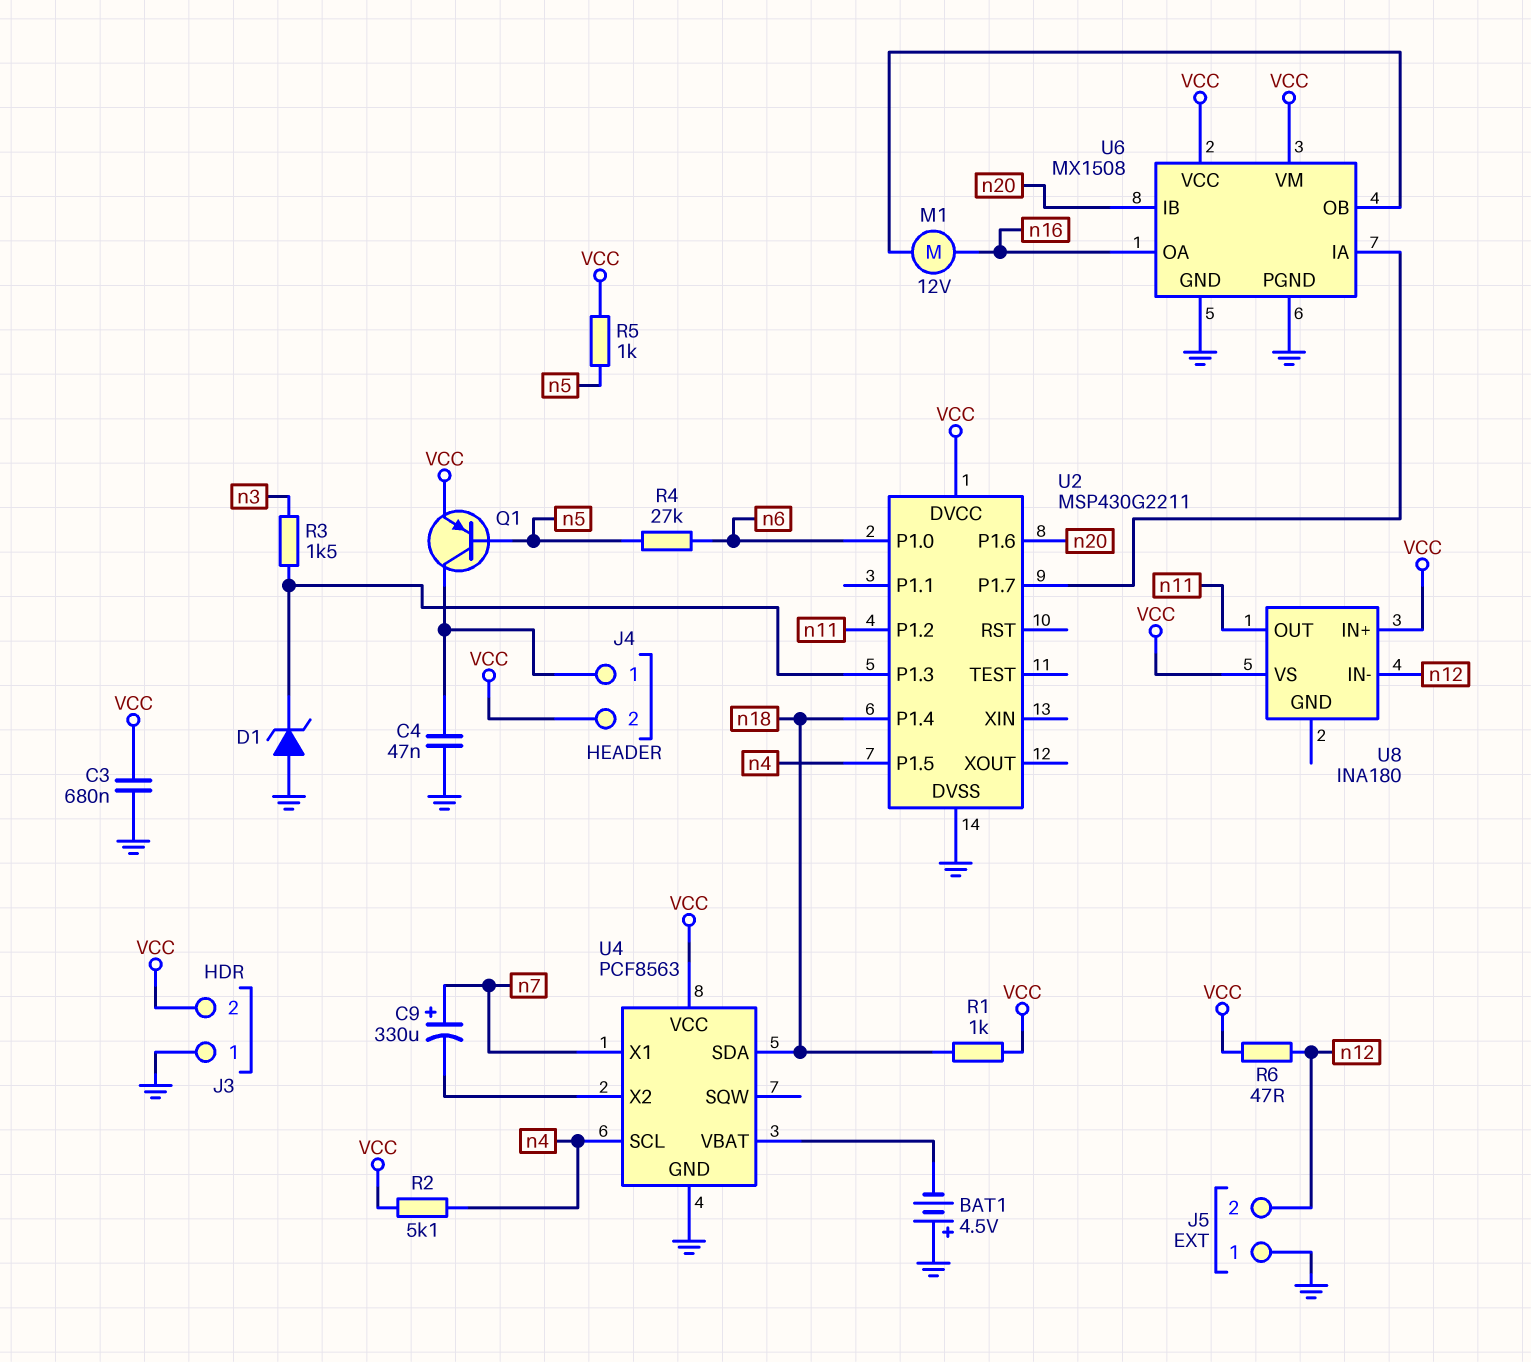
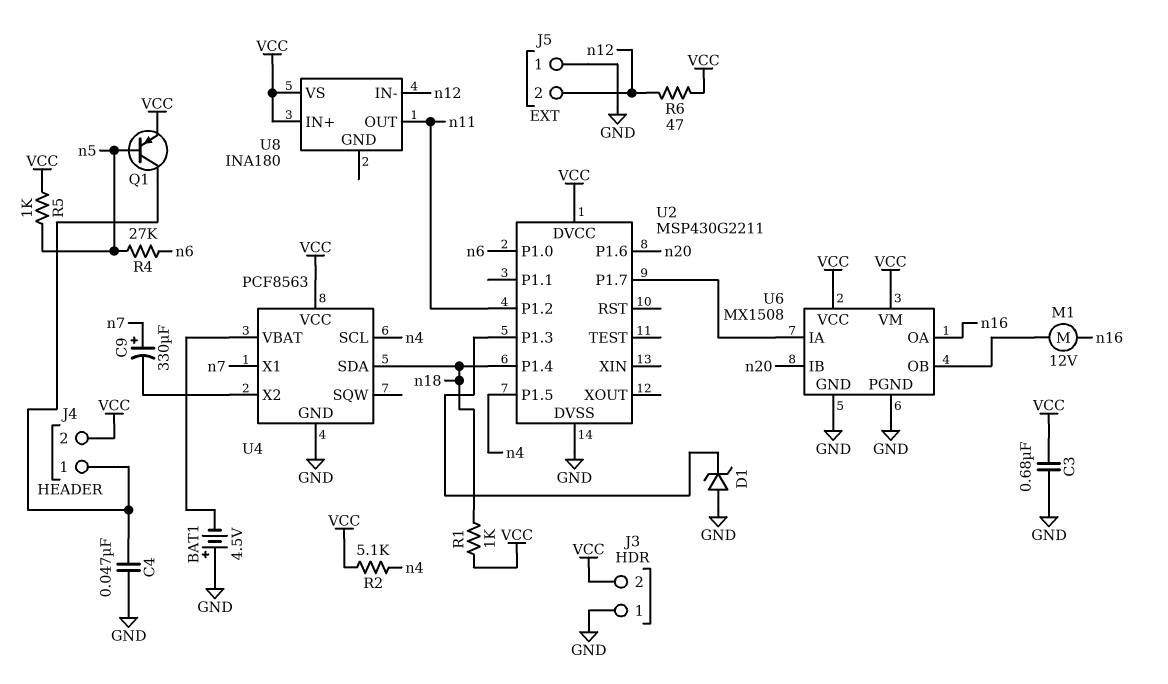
R3: 1.5k (U2/P1.3, n3) -> none

